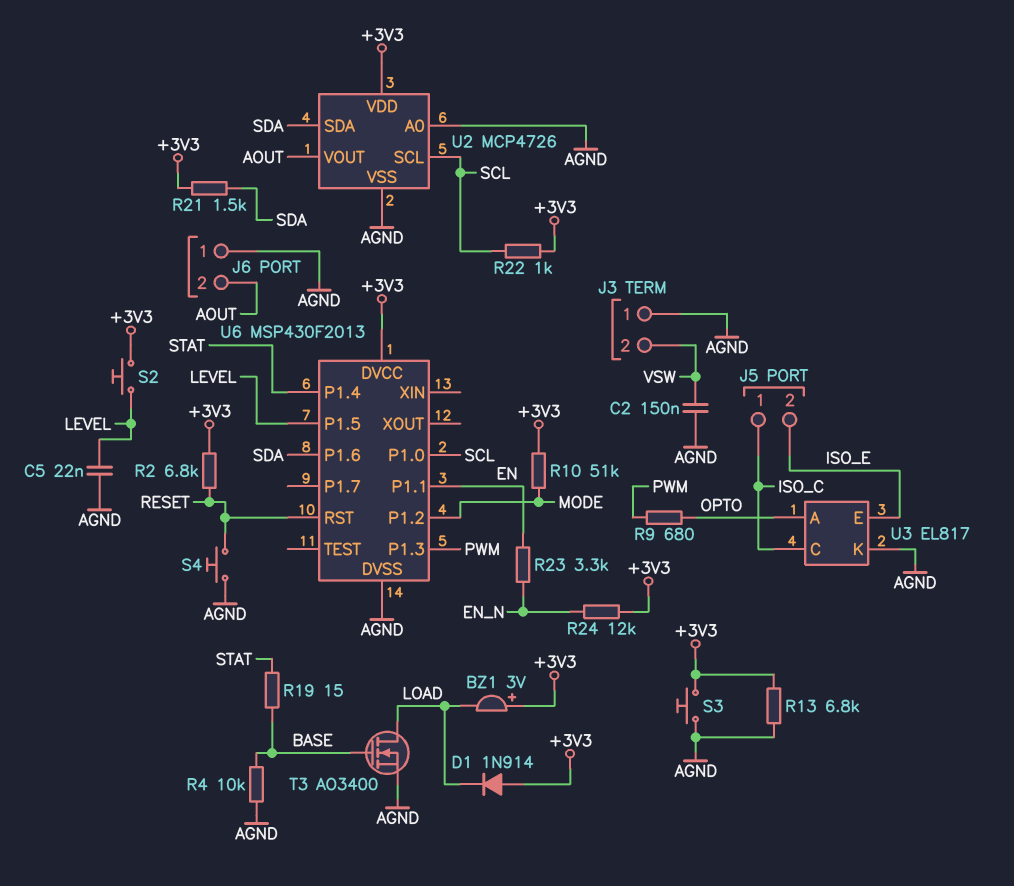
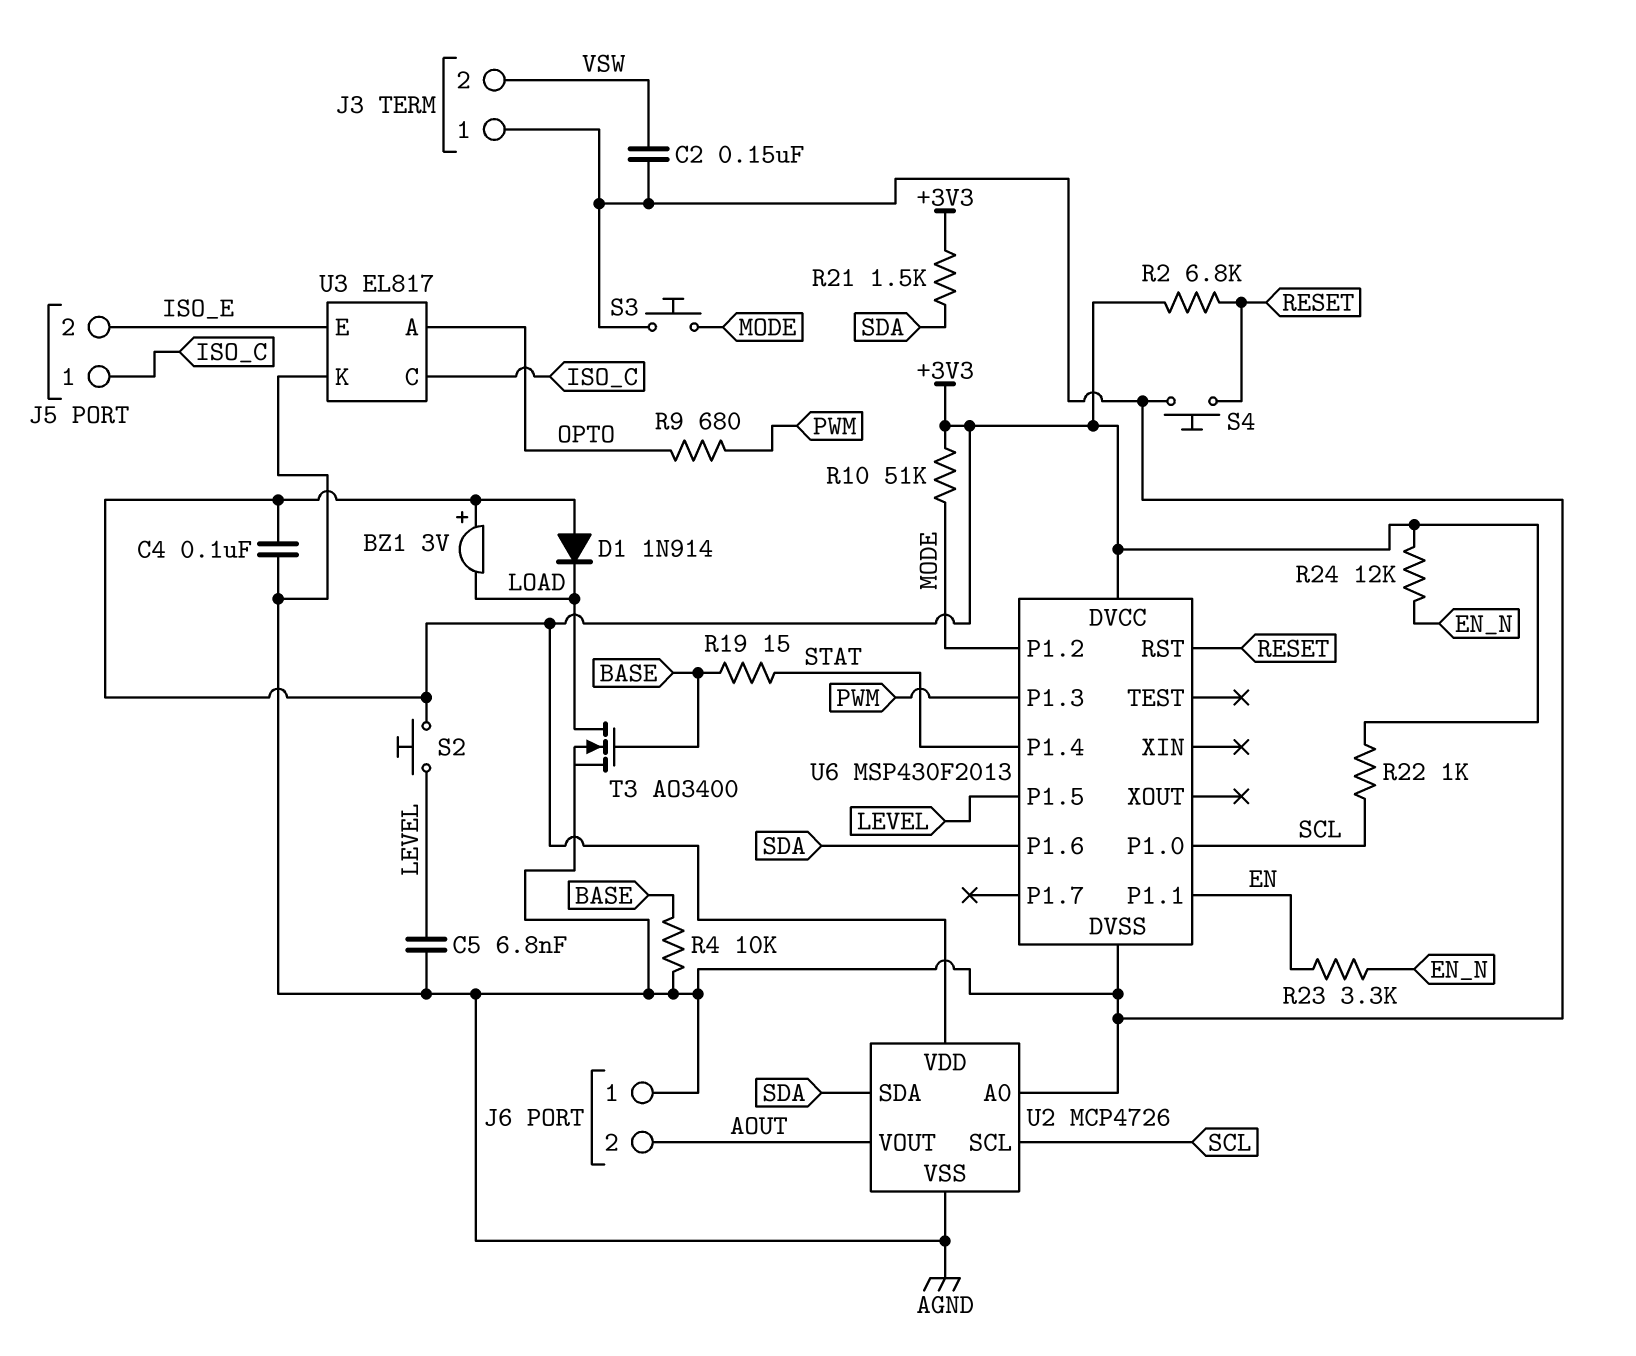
C4: none -> 100nF (+3V3, AGND)
C5: 22nF (AGND, LEVEL) -> 6.8nF (AGND, LEVEL)
R13: 6.8k (+3V3, AGND) -> none
S3: button (+3V3, AGND) -> button (AGND, MODE)

